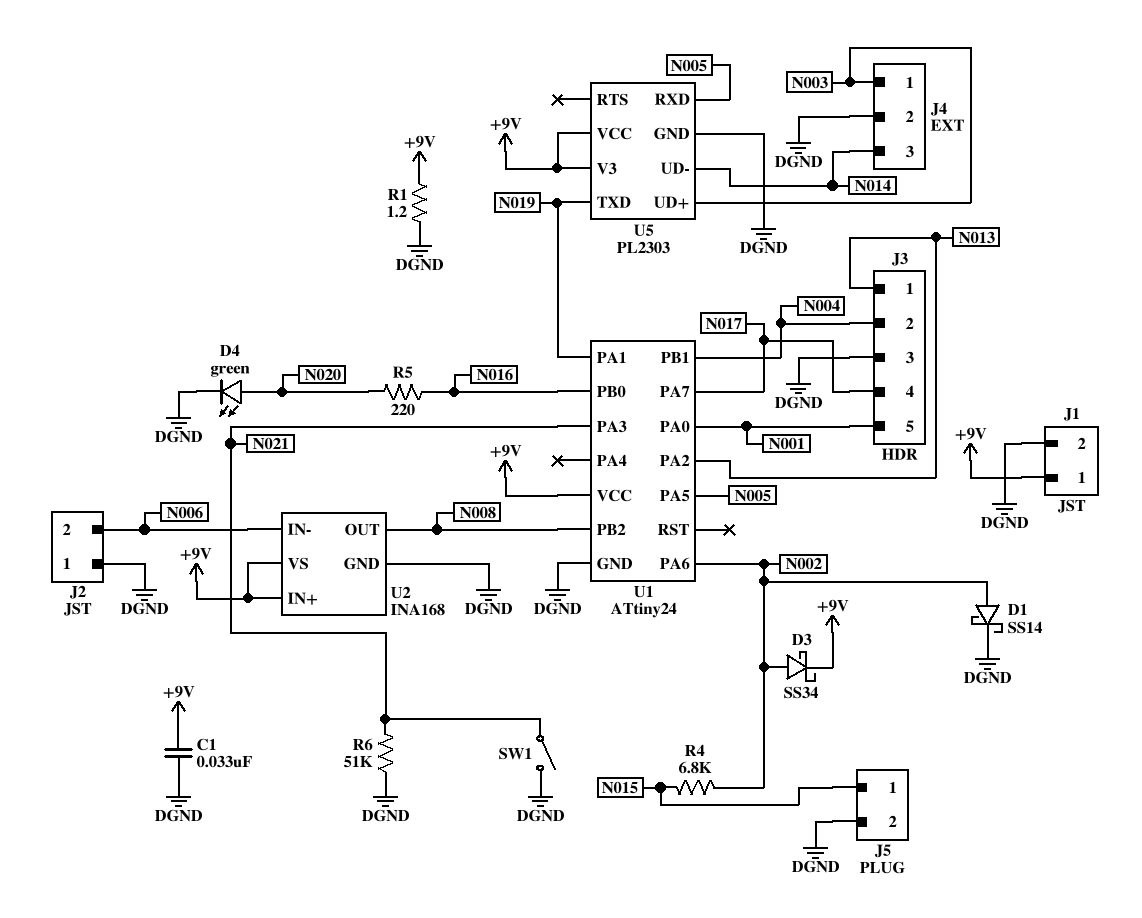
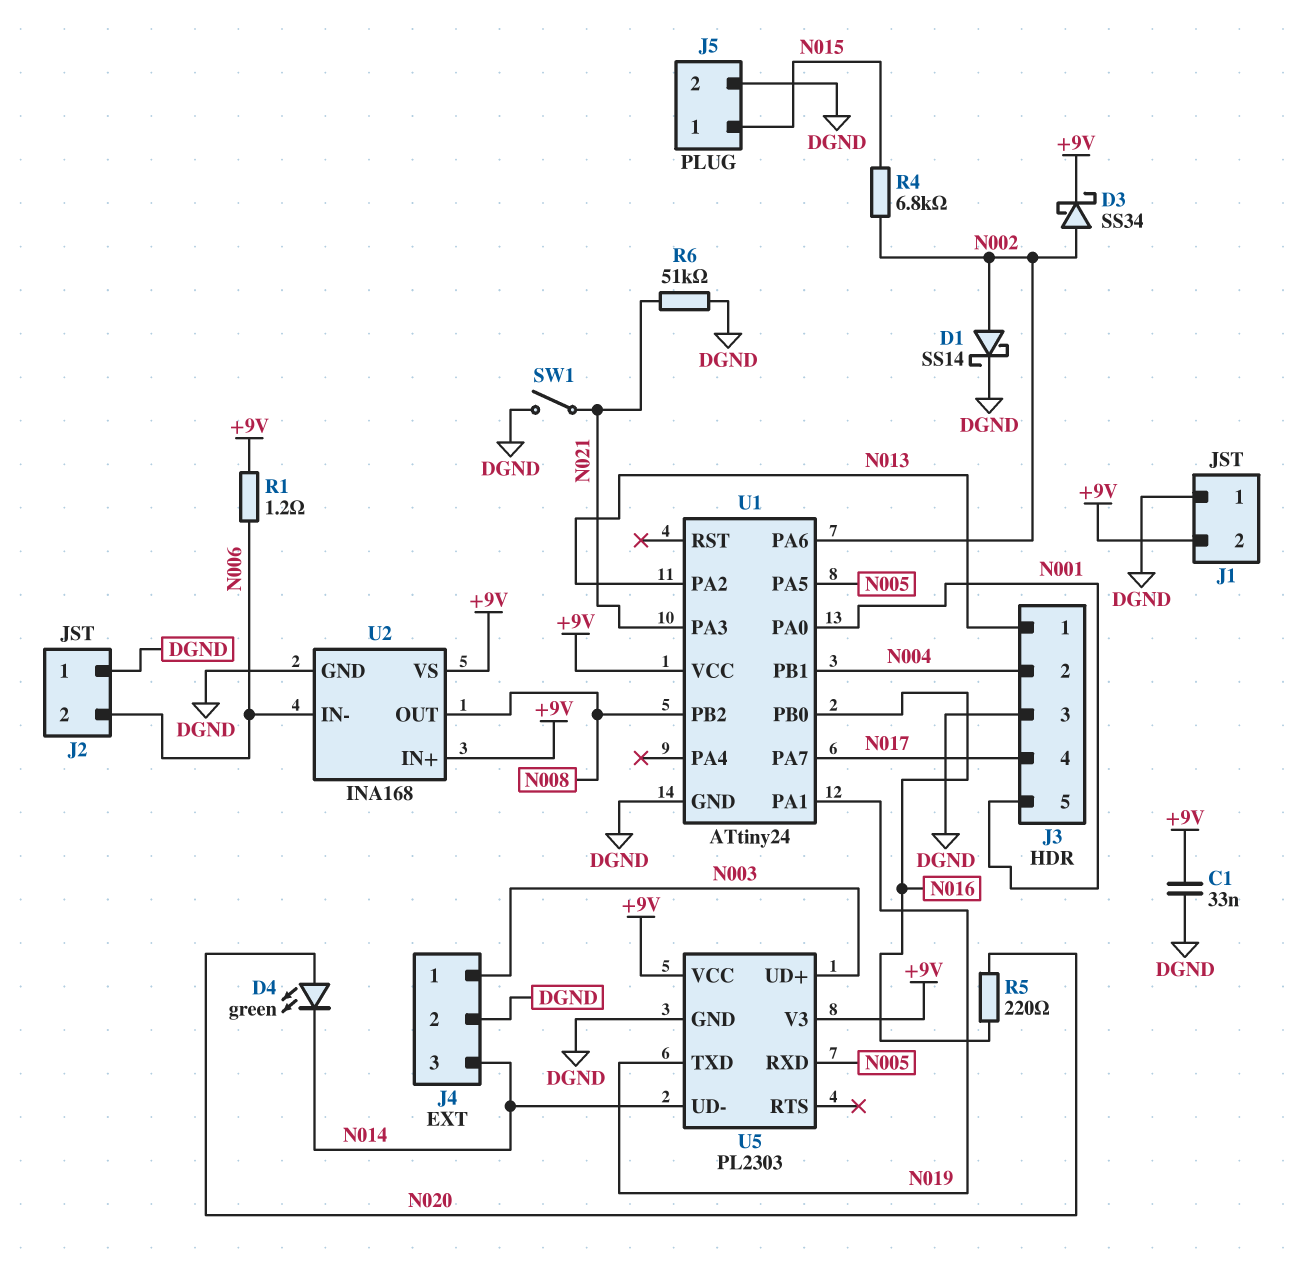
D4: LED green (A N020, K DGND) -> LED green (A N020, K N014)
J1 pin 1: +9V -> DGND
J1 pin 2: DGND -> +9V
R1: 1.2 (+9V, DGND) -> 1.2 (+9V, N006)

